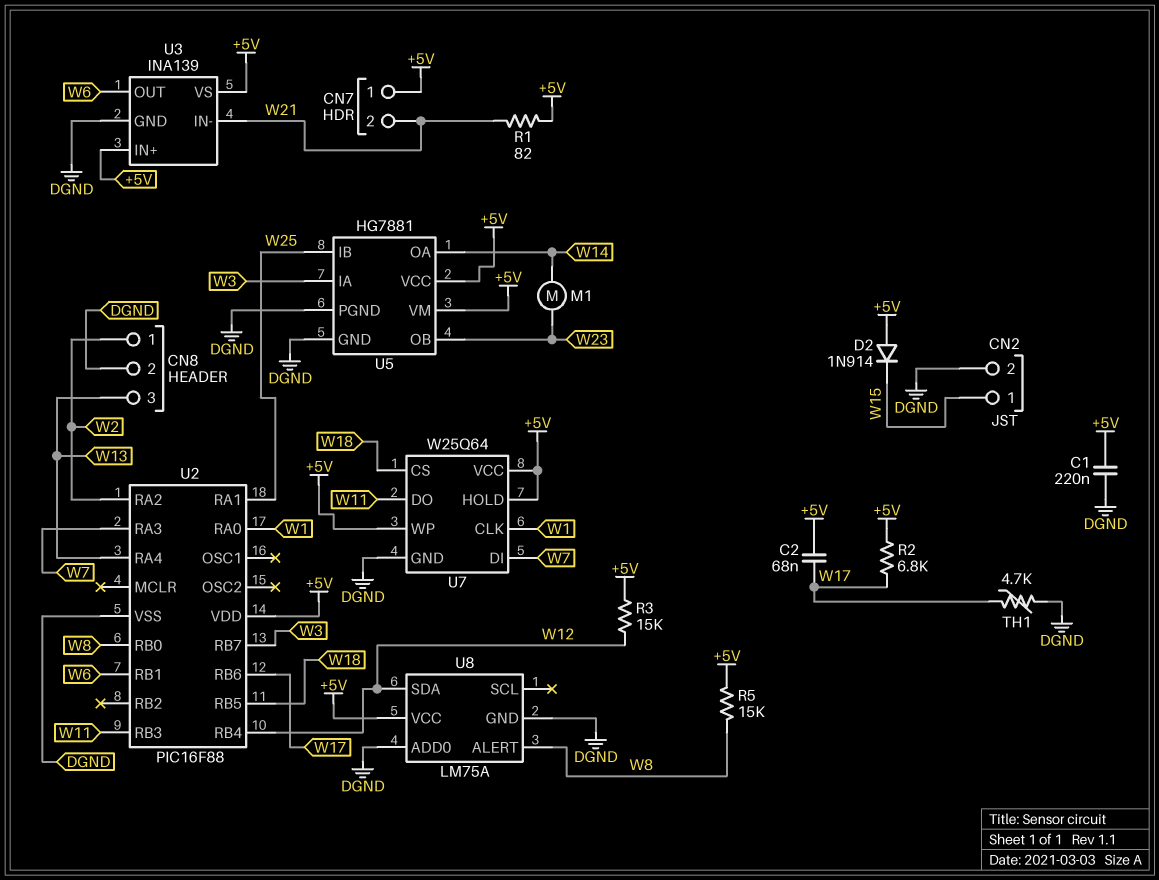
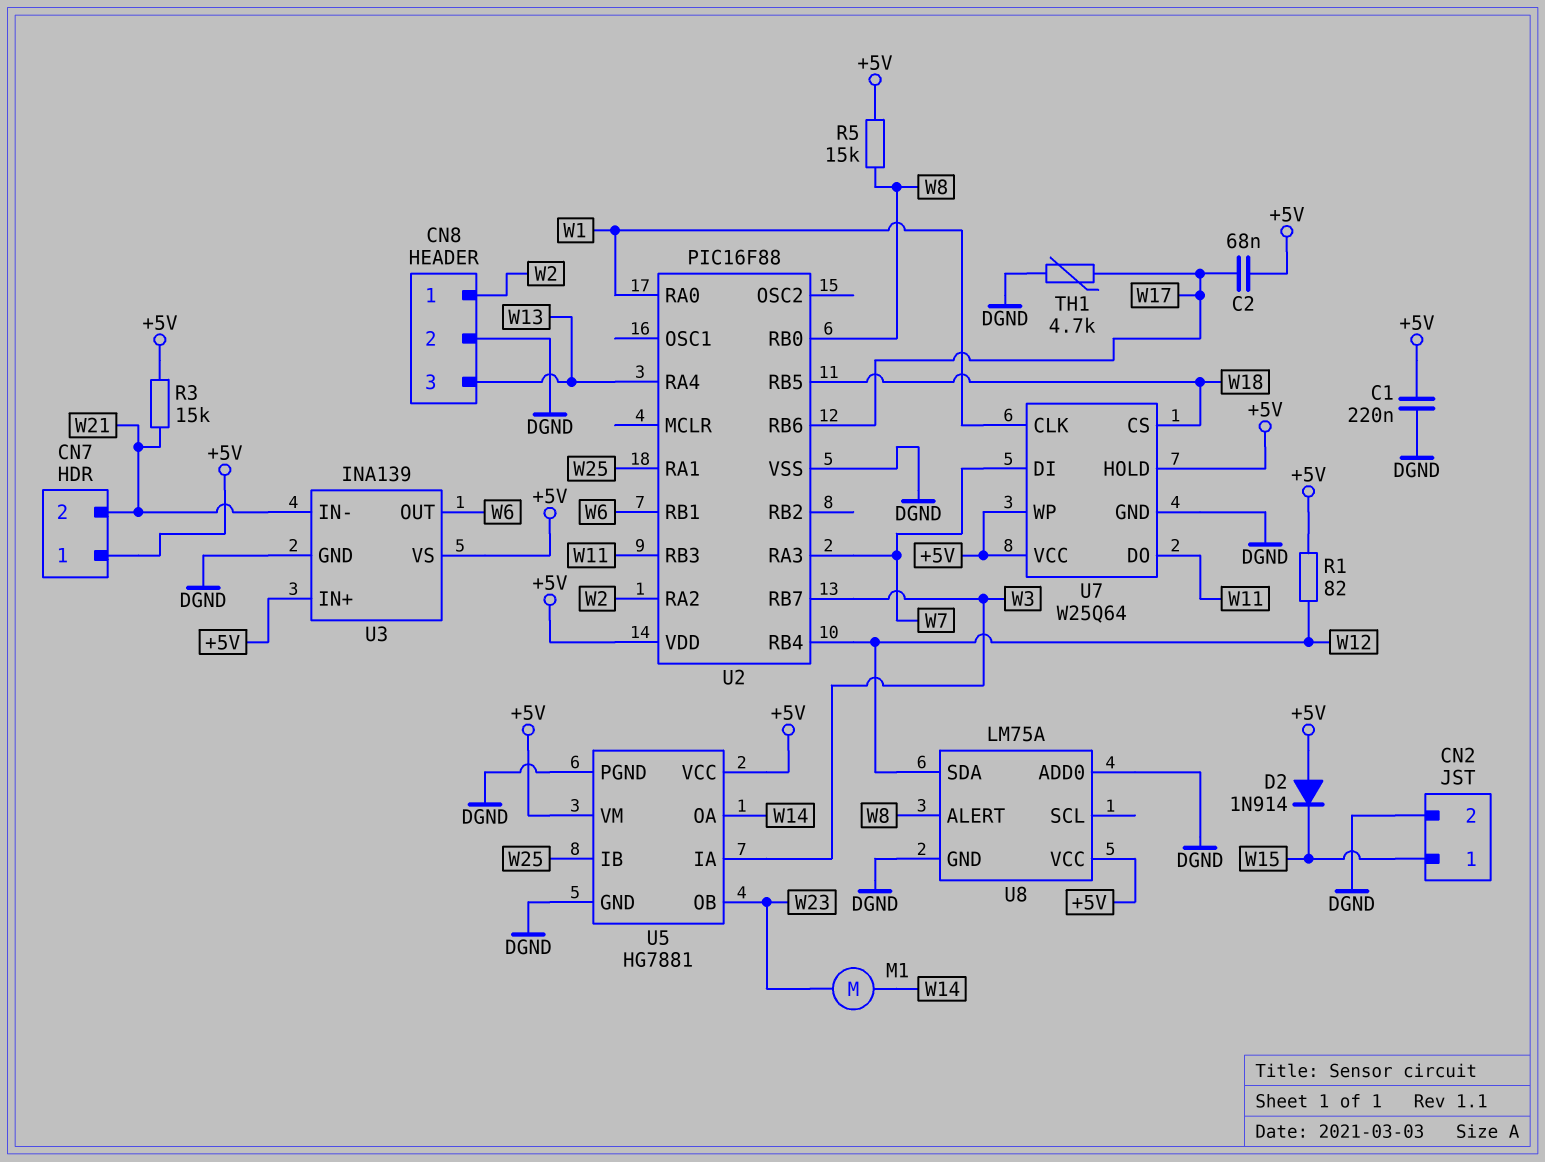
R1: 82 (+5V, W21) -> 82 (+5V, W12)
R2: 6.8k (+5V, W17) -> none
R3: 15k (+5V, W12) -> 15k (+5V, W21)

